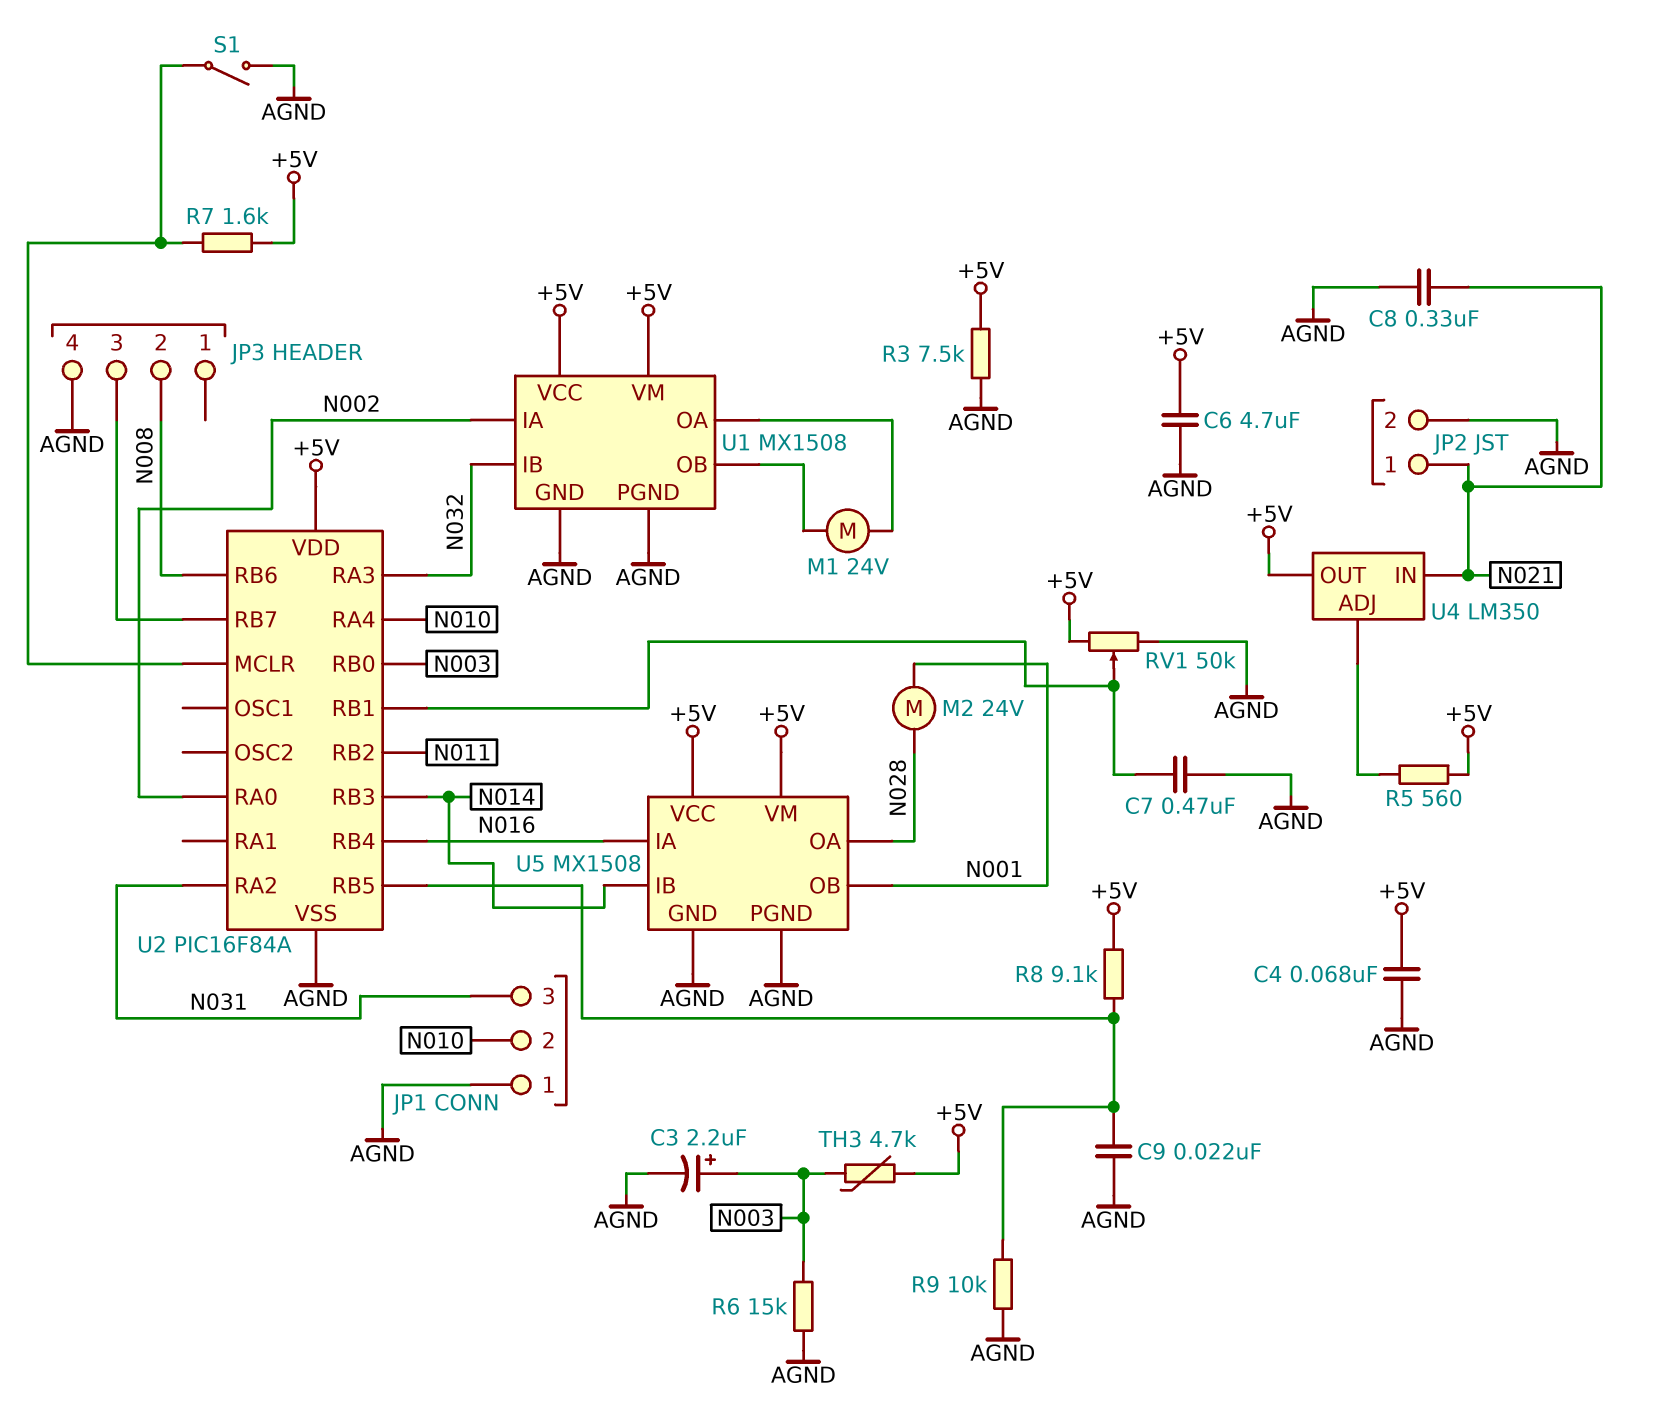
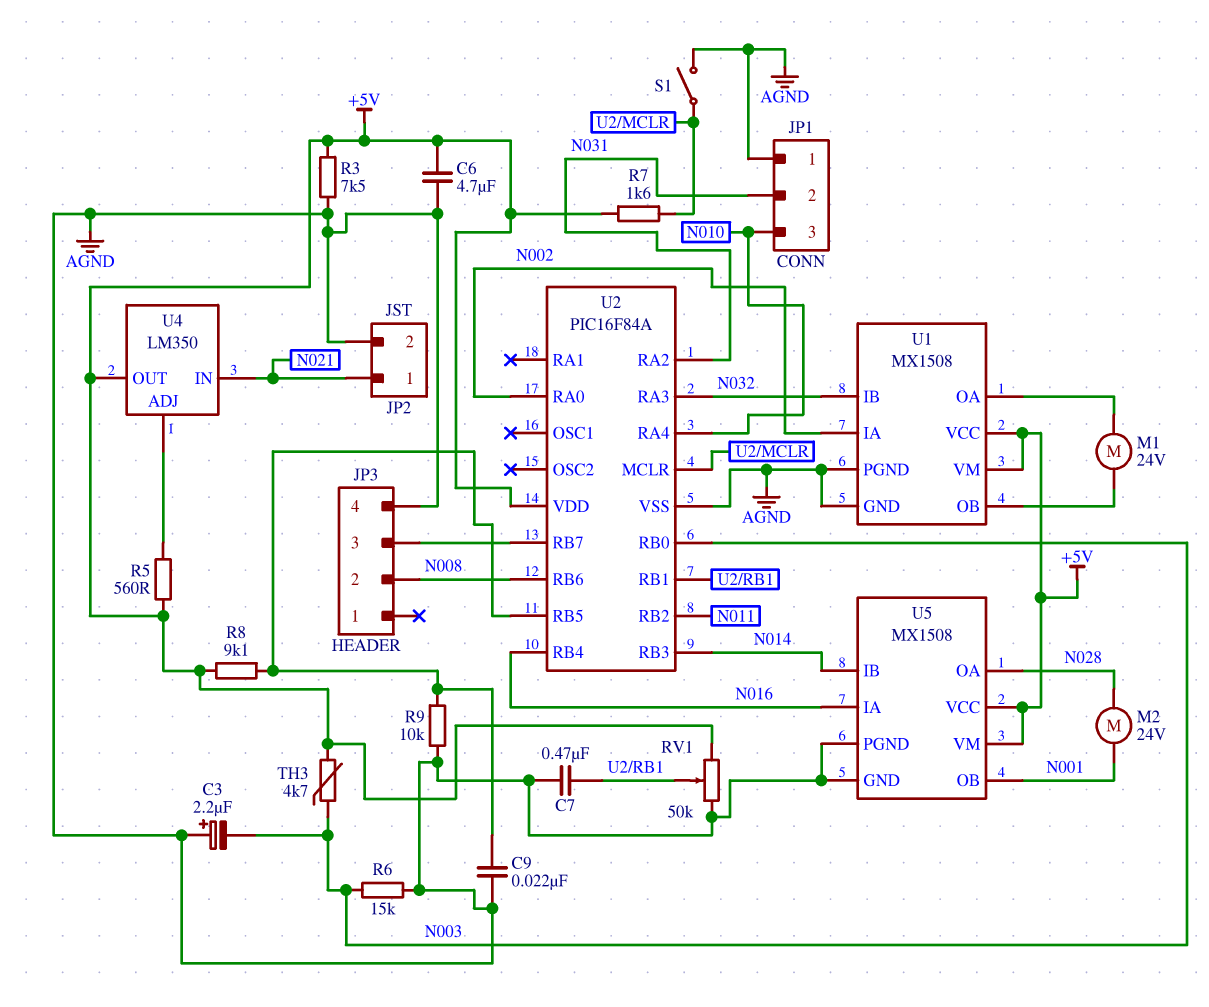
C3: 2.2uF (plus N003, minus AGND) -> 2.2uF (plus AGND, minus N003)
C4: 68nF (+5V, AGND) -> none
C8: 330nF (AGND, N021) -> none
JP1 pin 2: N010 -> N031
JP1 pin 3: N031 -> N010

